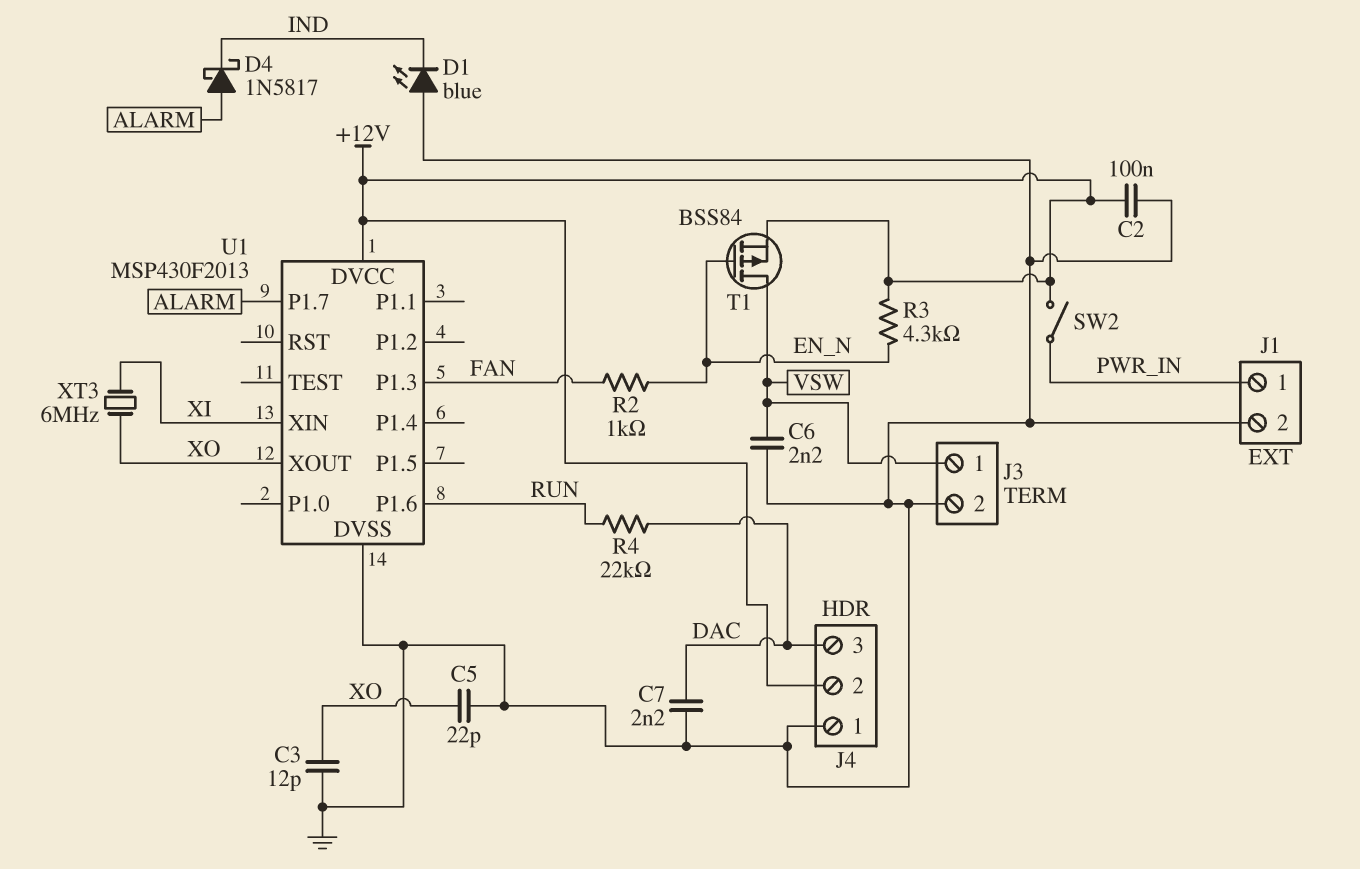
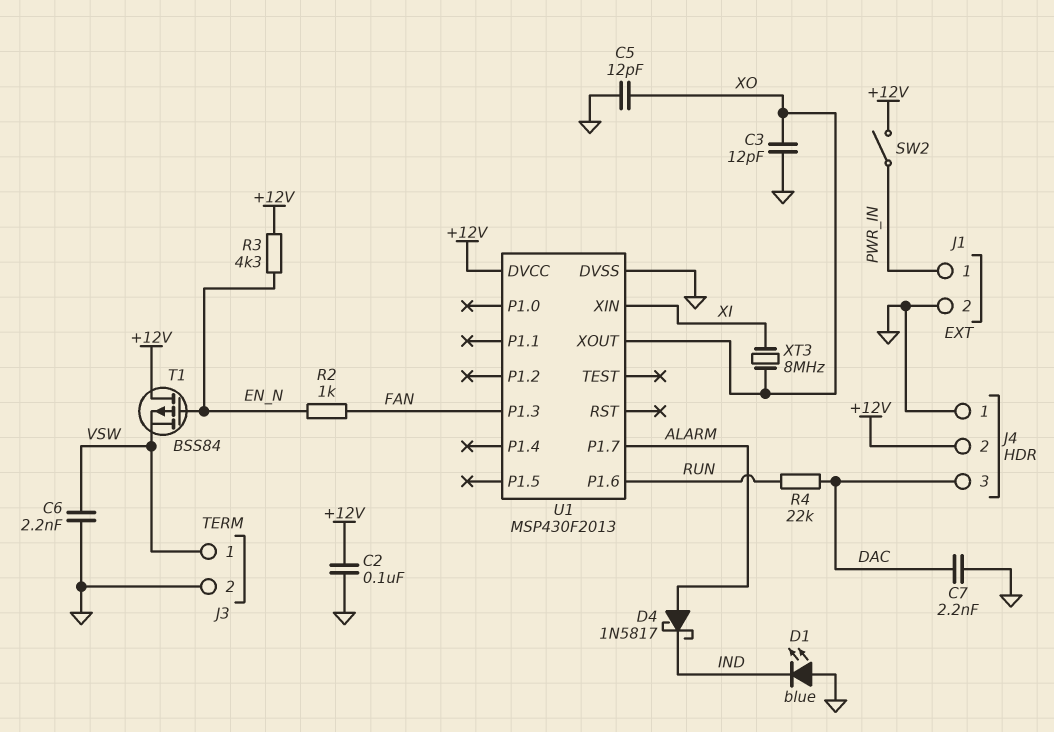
C5: 22pF (GND, XO) -> 12pF (GND, XO)
T1: PMOS BSS84 (G EN_N, D VSW, S +12V) -> PMOS BSS84 (G EN_N, D +12V, S VSW)
XT3: 6MHz (XI, XO) -> 8MHz (XI, XO)

